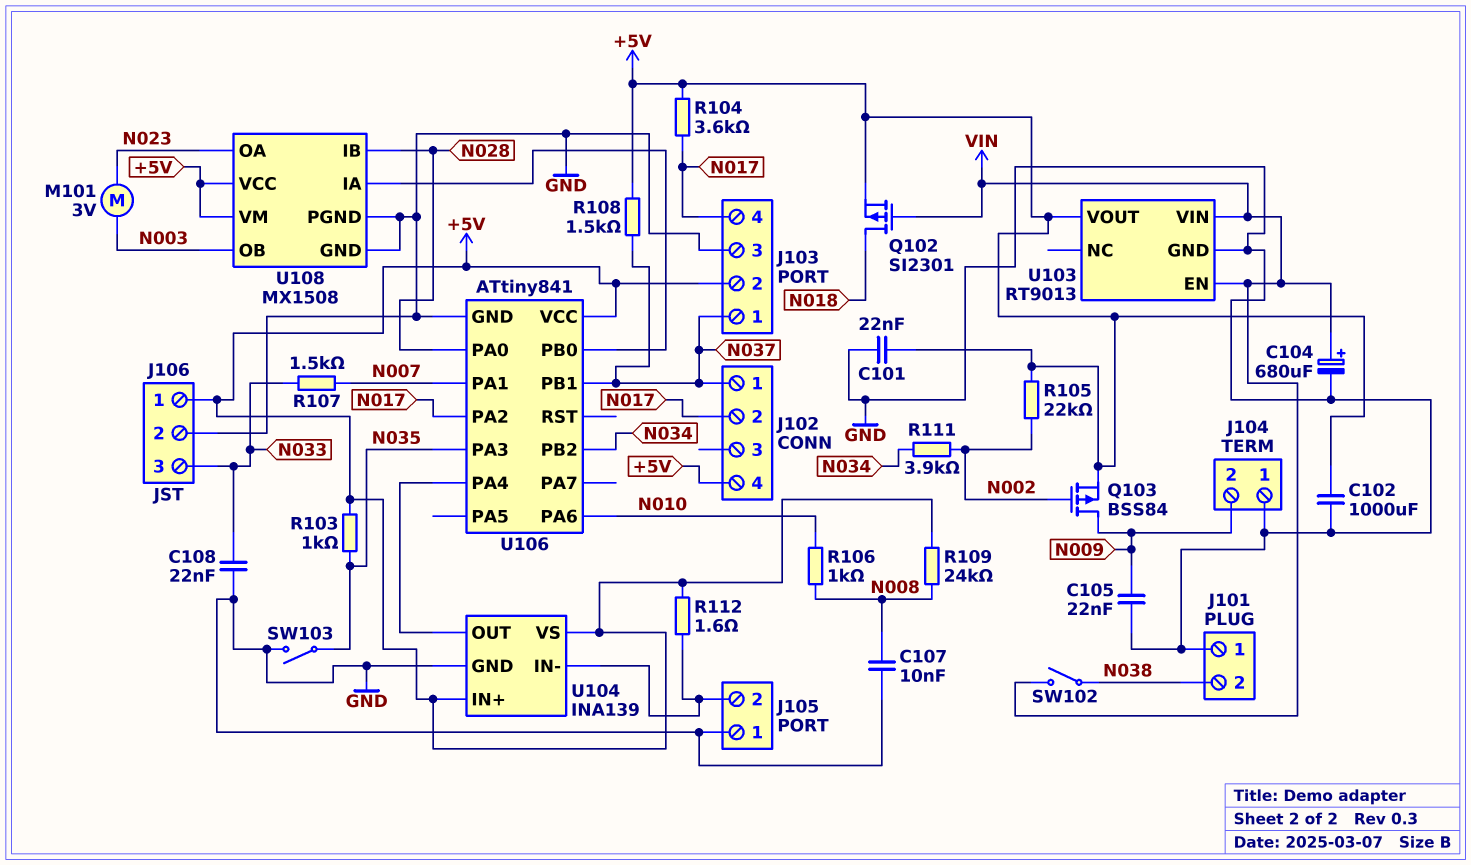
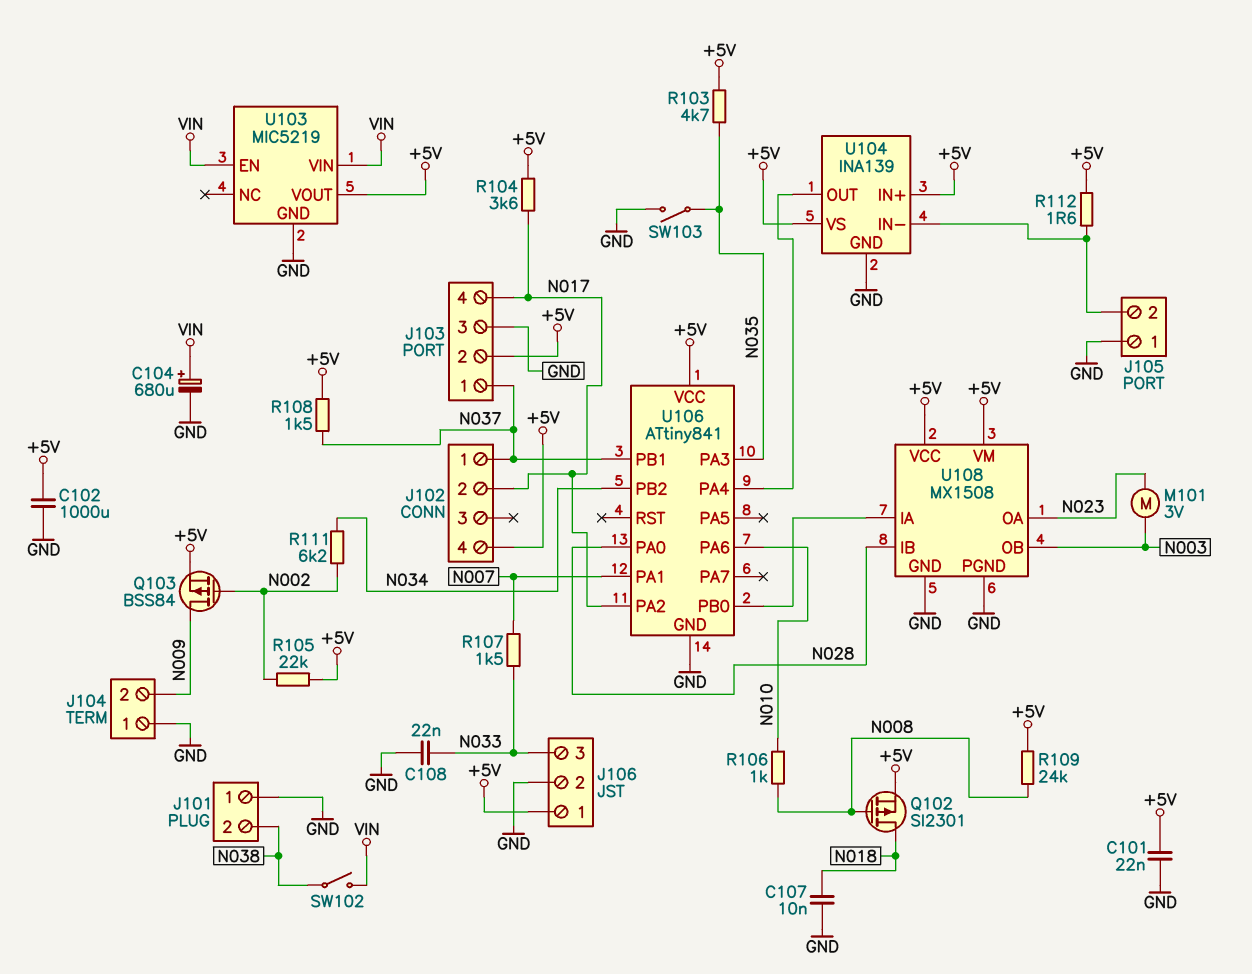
C105: 22nF (GND, N009) -> none
C107: 10nF (GND, N008) -> 10nF (GND, N018)
Q102: PMOS SI2301 (G VIN, D N018, S +5V) -> PMOS SI2301 (G N008, D N018, S +5V)
R103: 1k (+5V, N035) -> 4.7k (+5V, N035)
R111: 3.9k (N002, N034) -> 6.2k (N002, N034)
U103: RT9013 -> MIC5219

